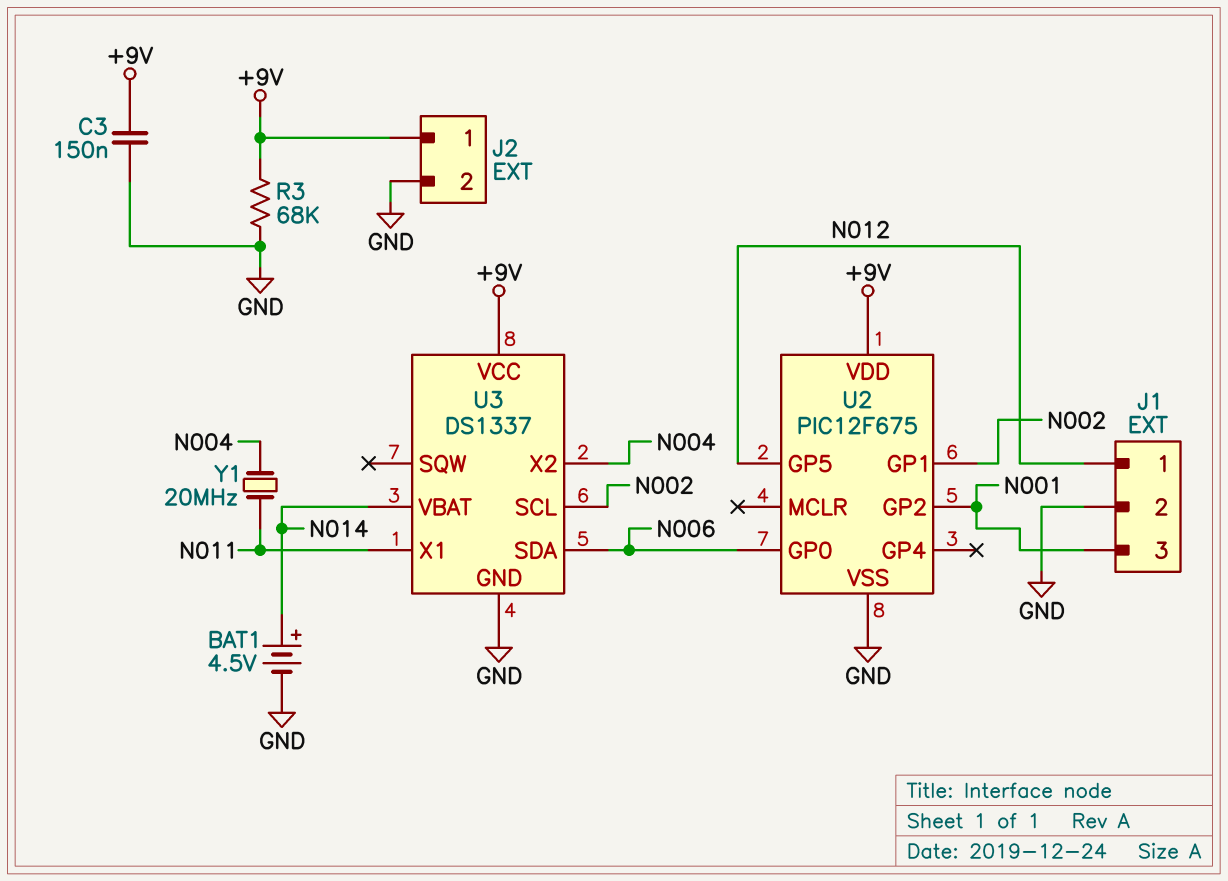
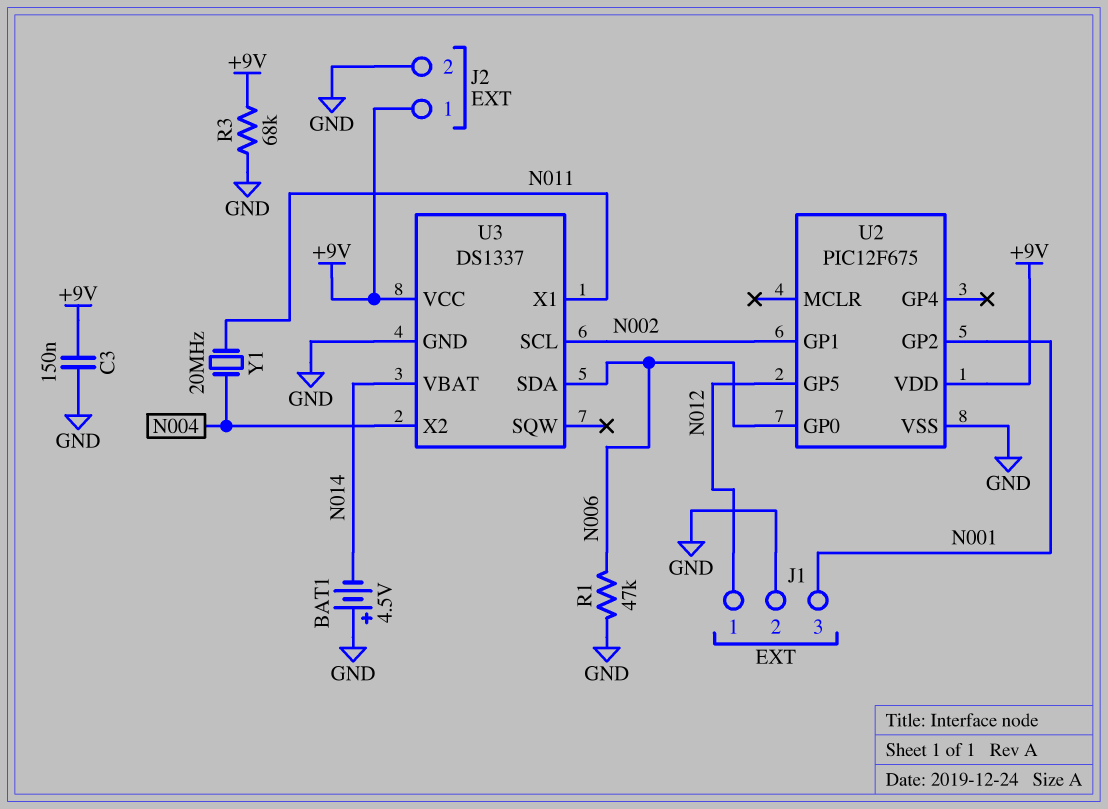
BAT1: 4.5V (plus N014, minus GND) -> 4.5V (plus GND, minus N014)
R1: none -> 47k (GND, N006)

